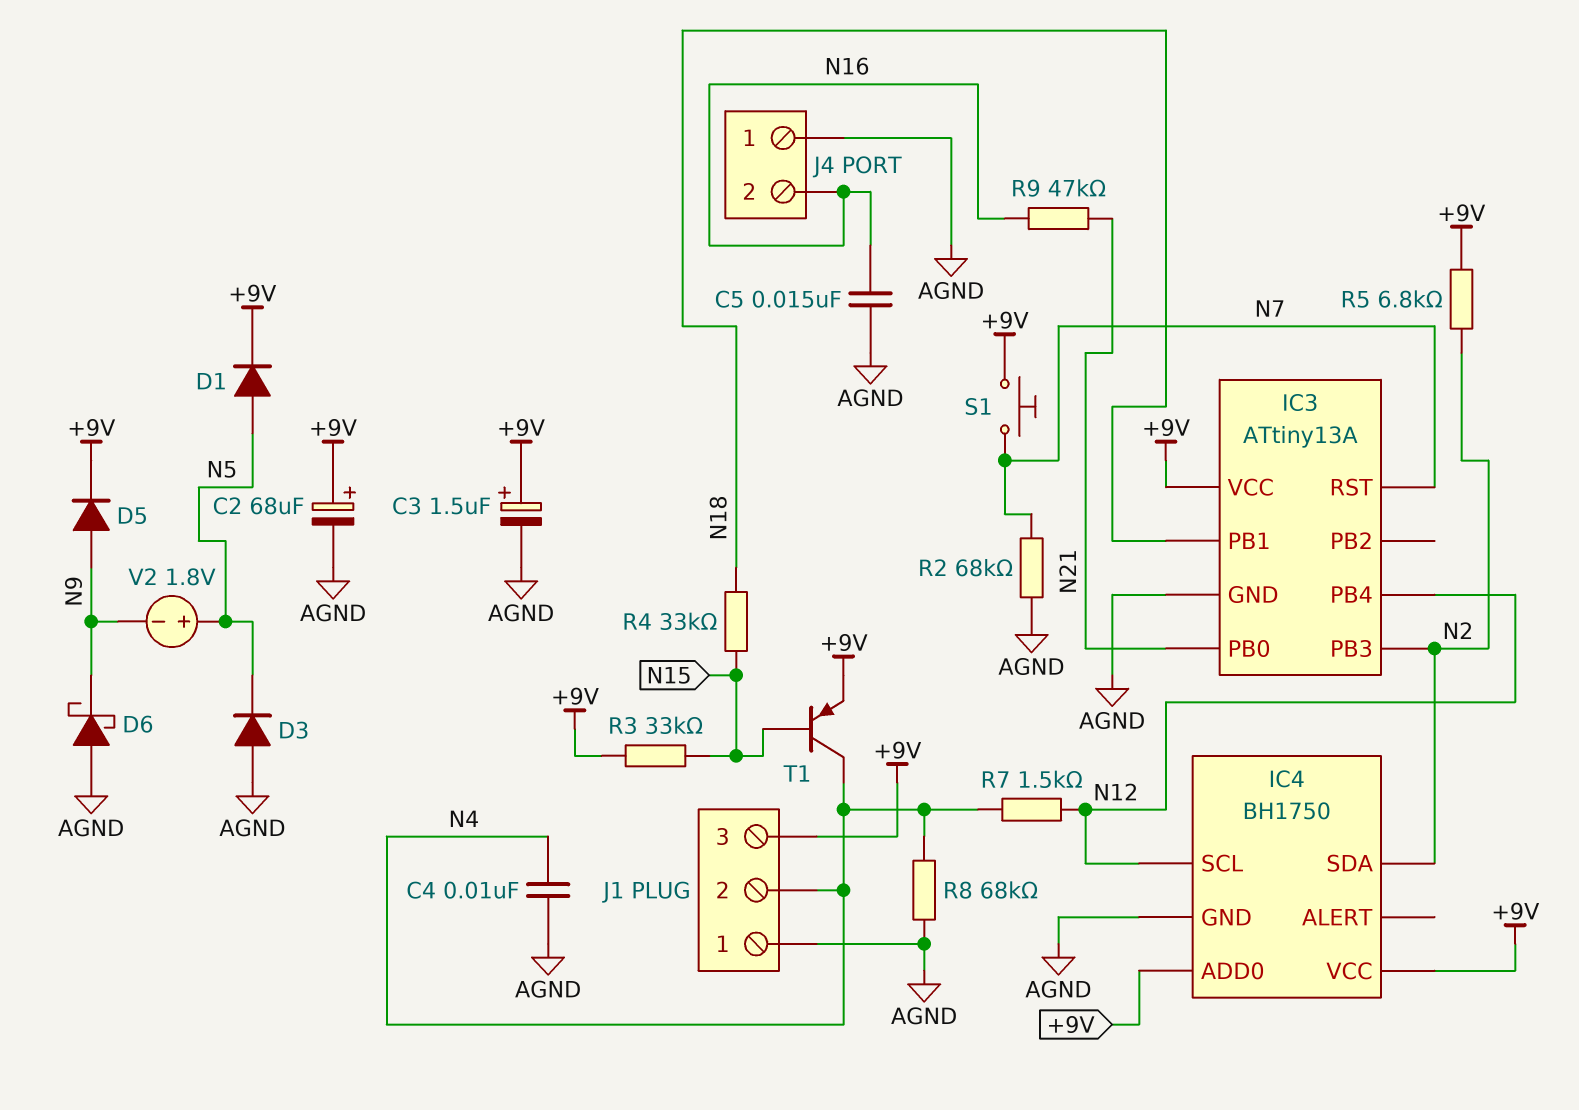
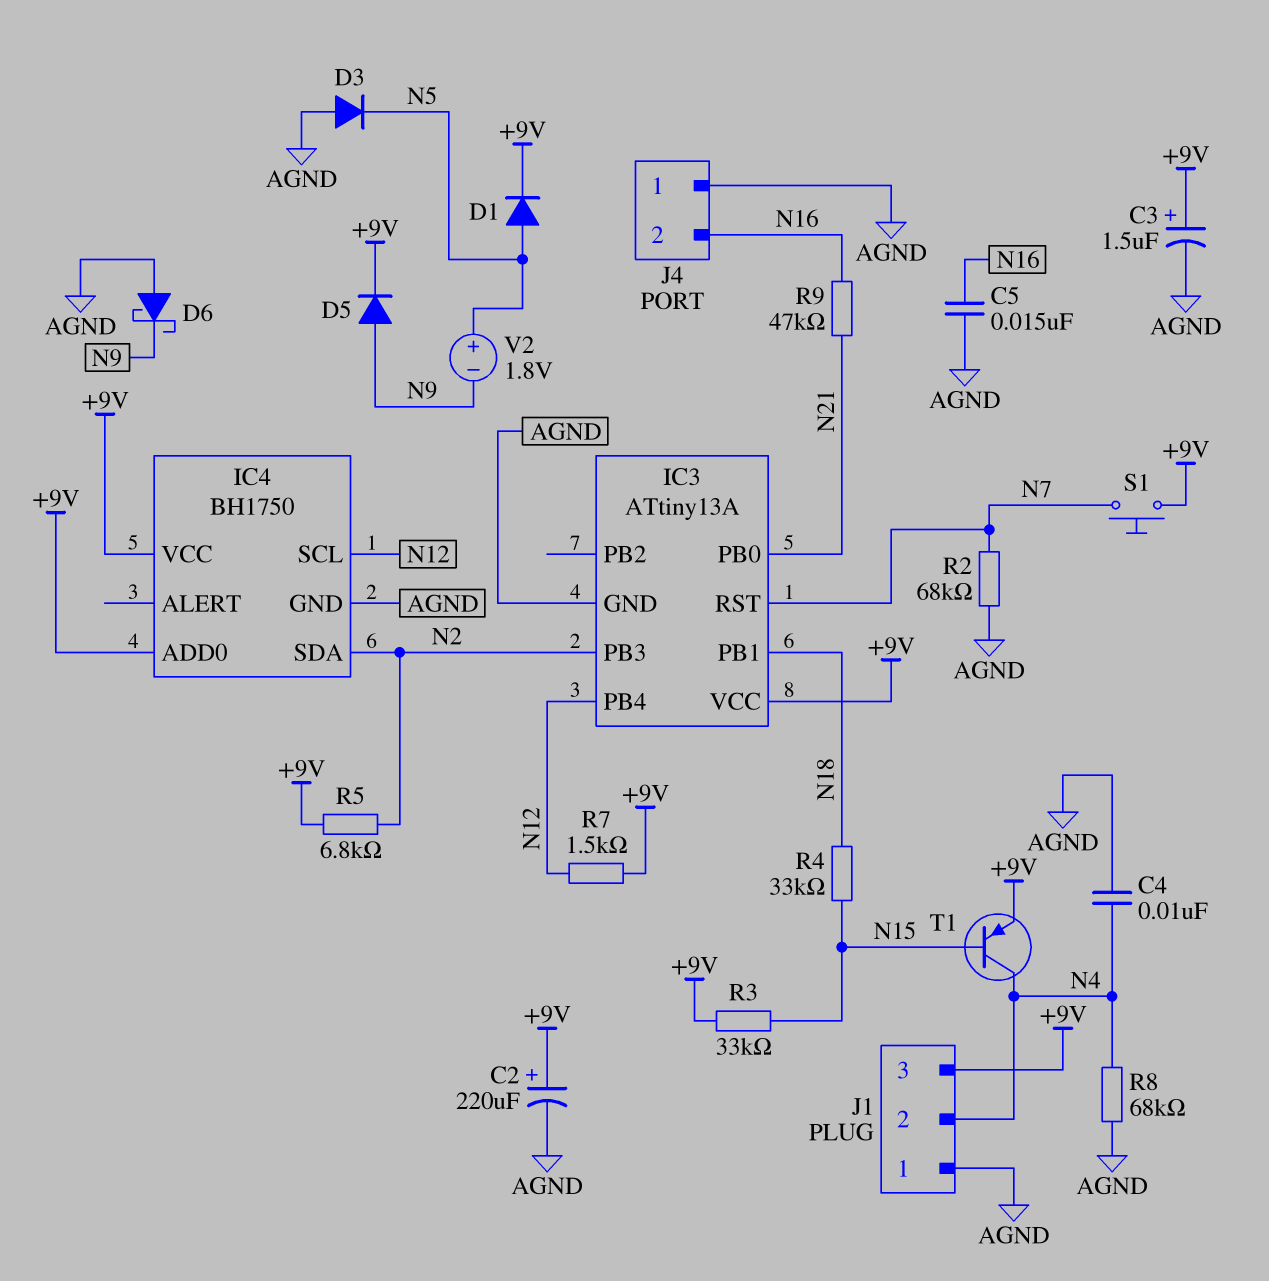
C2: 68uF (plus +9V, minus AGND) -> 220uF (plus +9V, minus AGND)
R7: 1.5k (N4, N12) -> 1.5k (+9V, N12)

